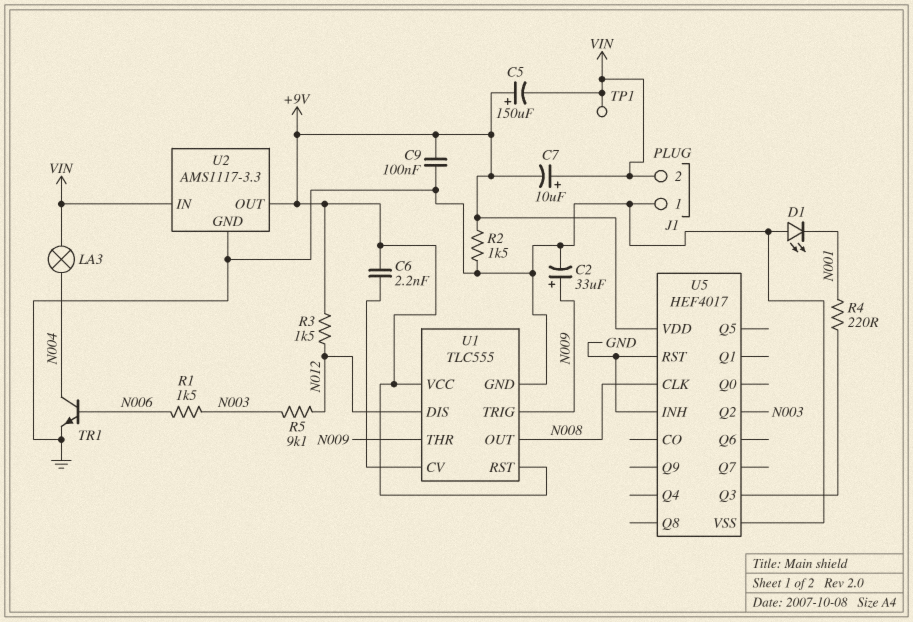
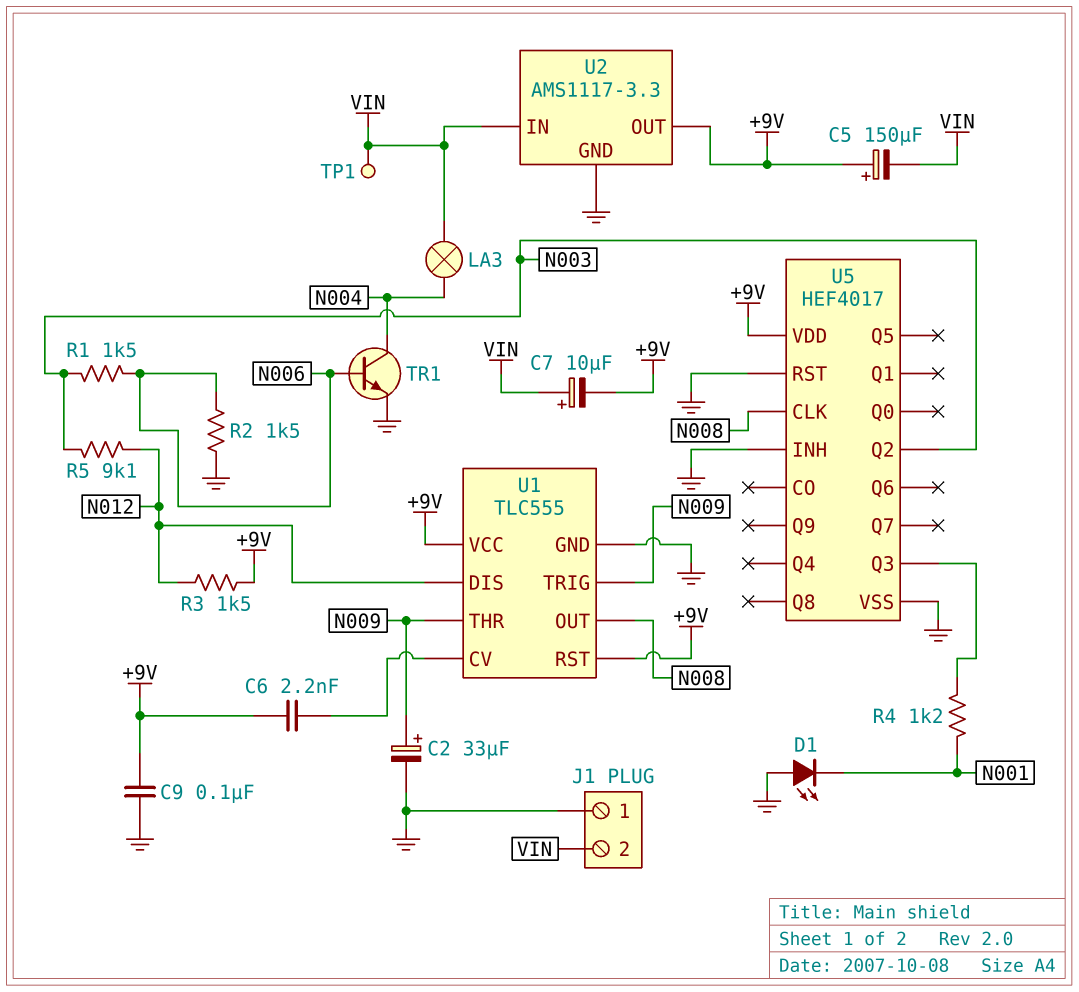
R2: 1.5k (+9V, GND) -> 1.5k (GND, N006)
R4: 220 (N001, U5/Q3) -> 1.2k (N001, U5/Q3)

